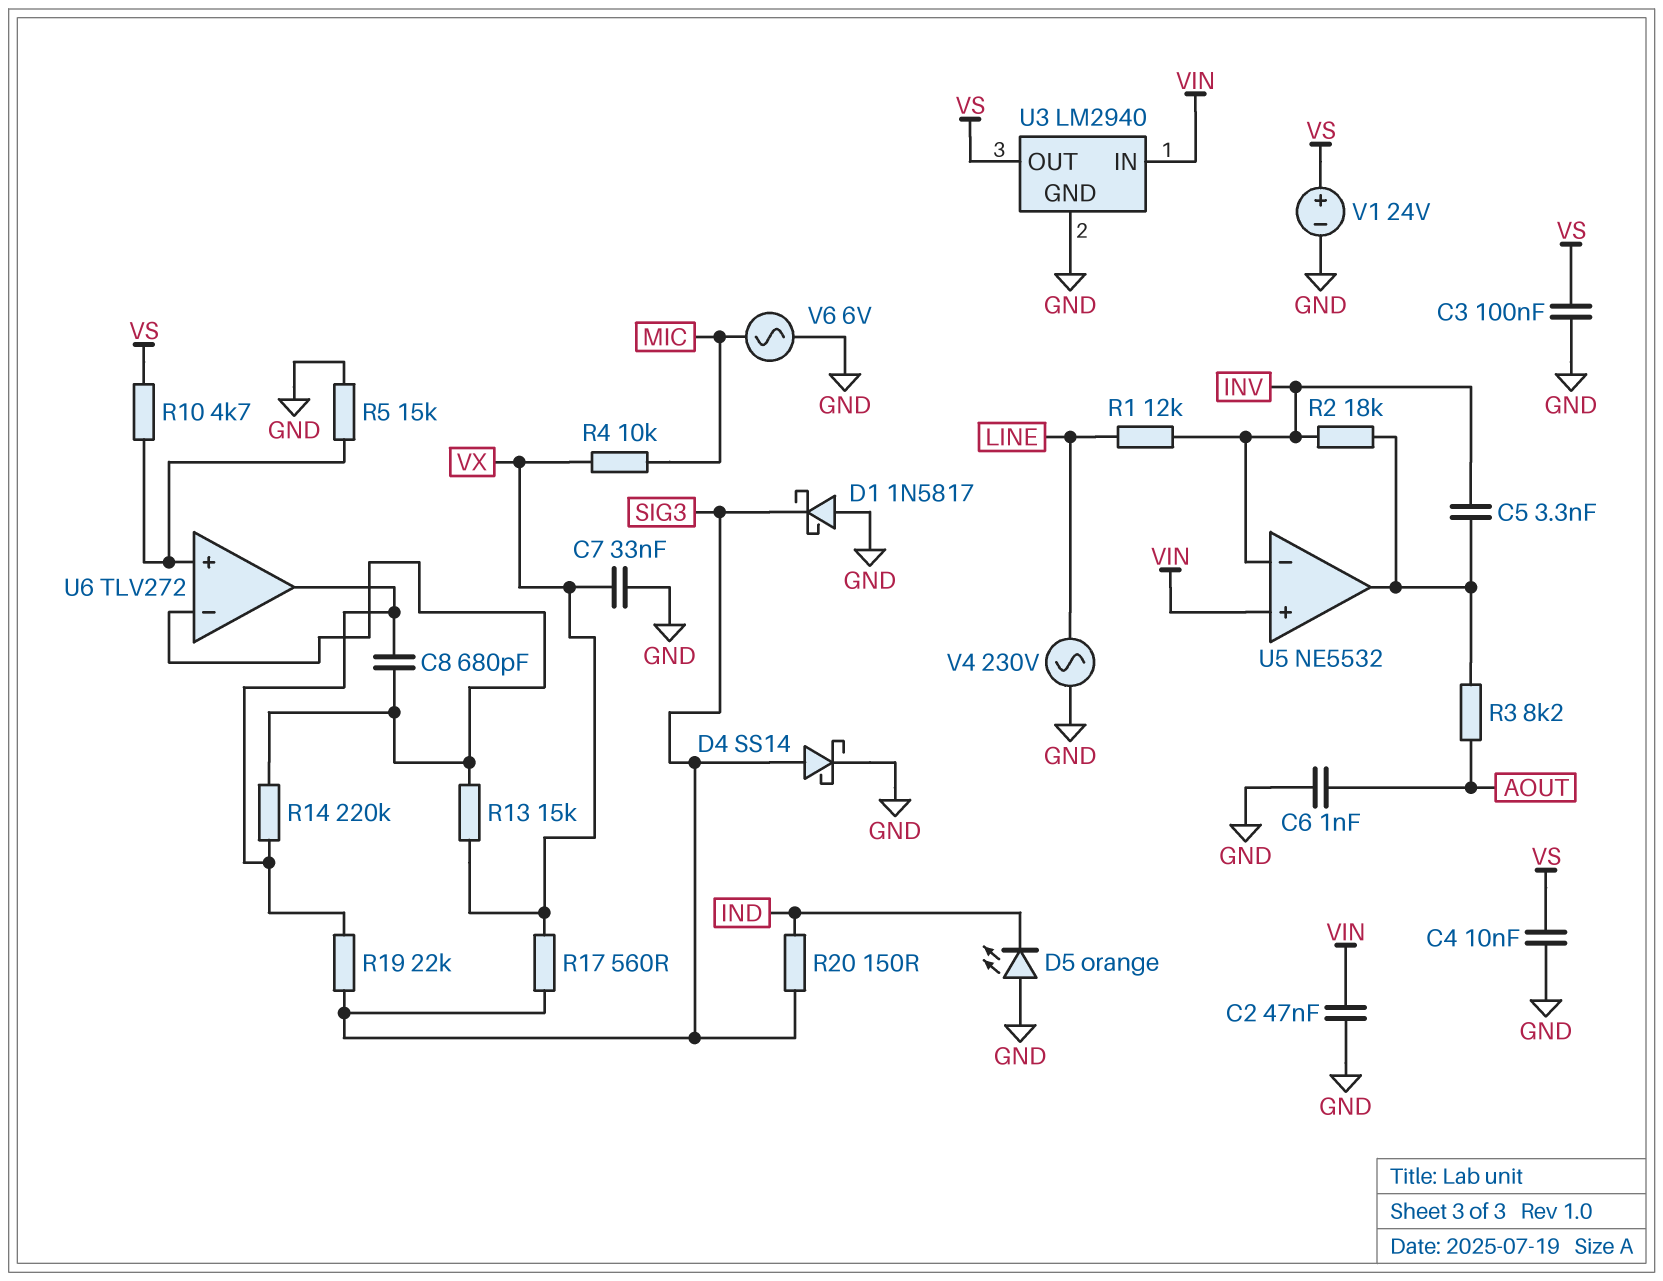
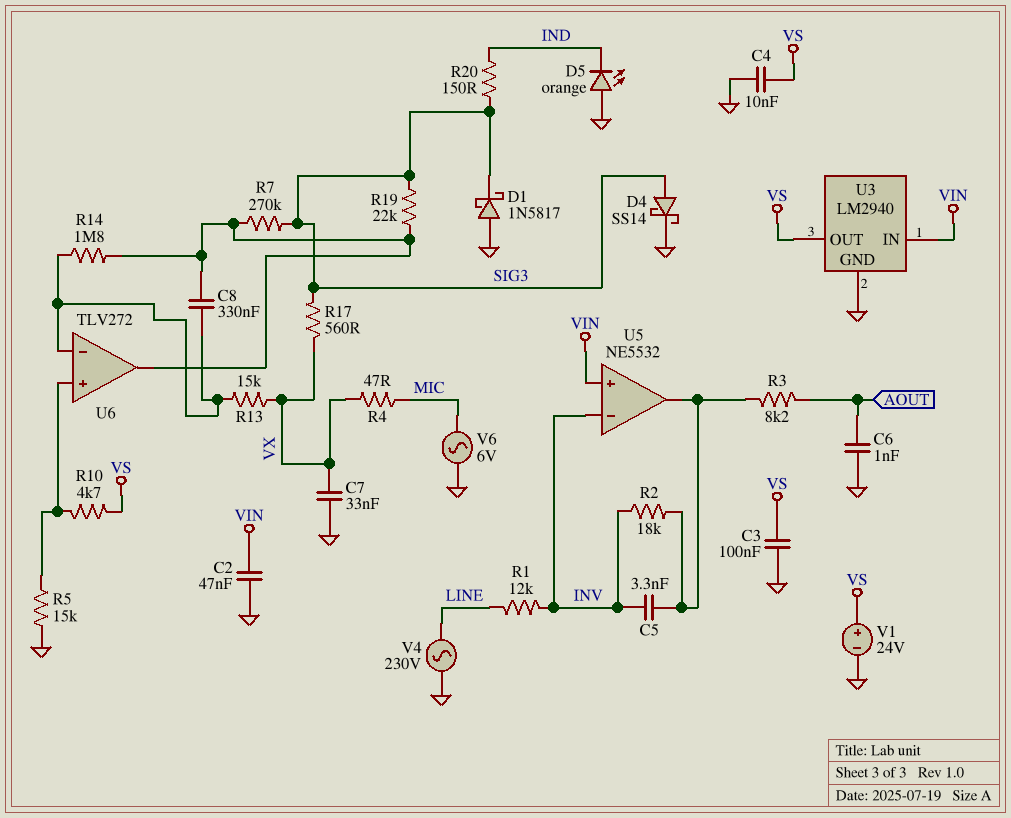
C8: 680pF (U6/in-, U6/out) -> 330nF (U6/in-, U6/out)
R4: 10k (MIC, VX) -> 47 (MIC, VX)
R7: none -> 270k (SIG3, U6/out)
R14: 220k (U6/in-, U6/out) -> 1.8M (U6/in-, U6/out)

